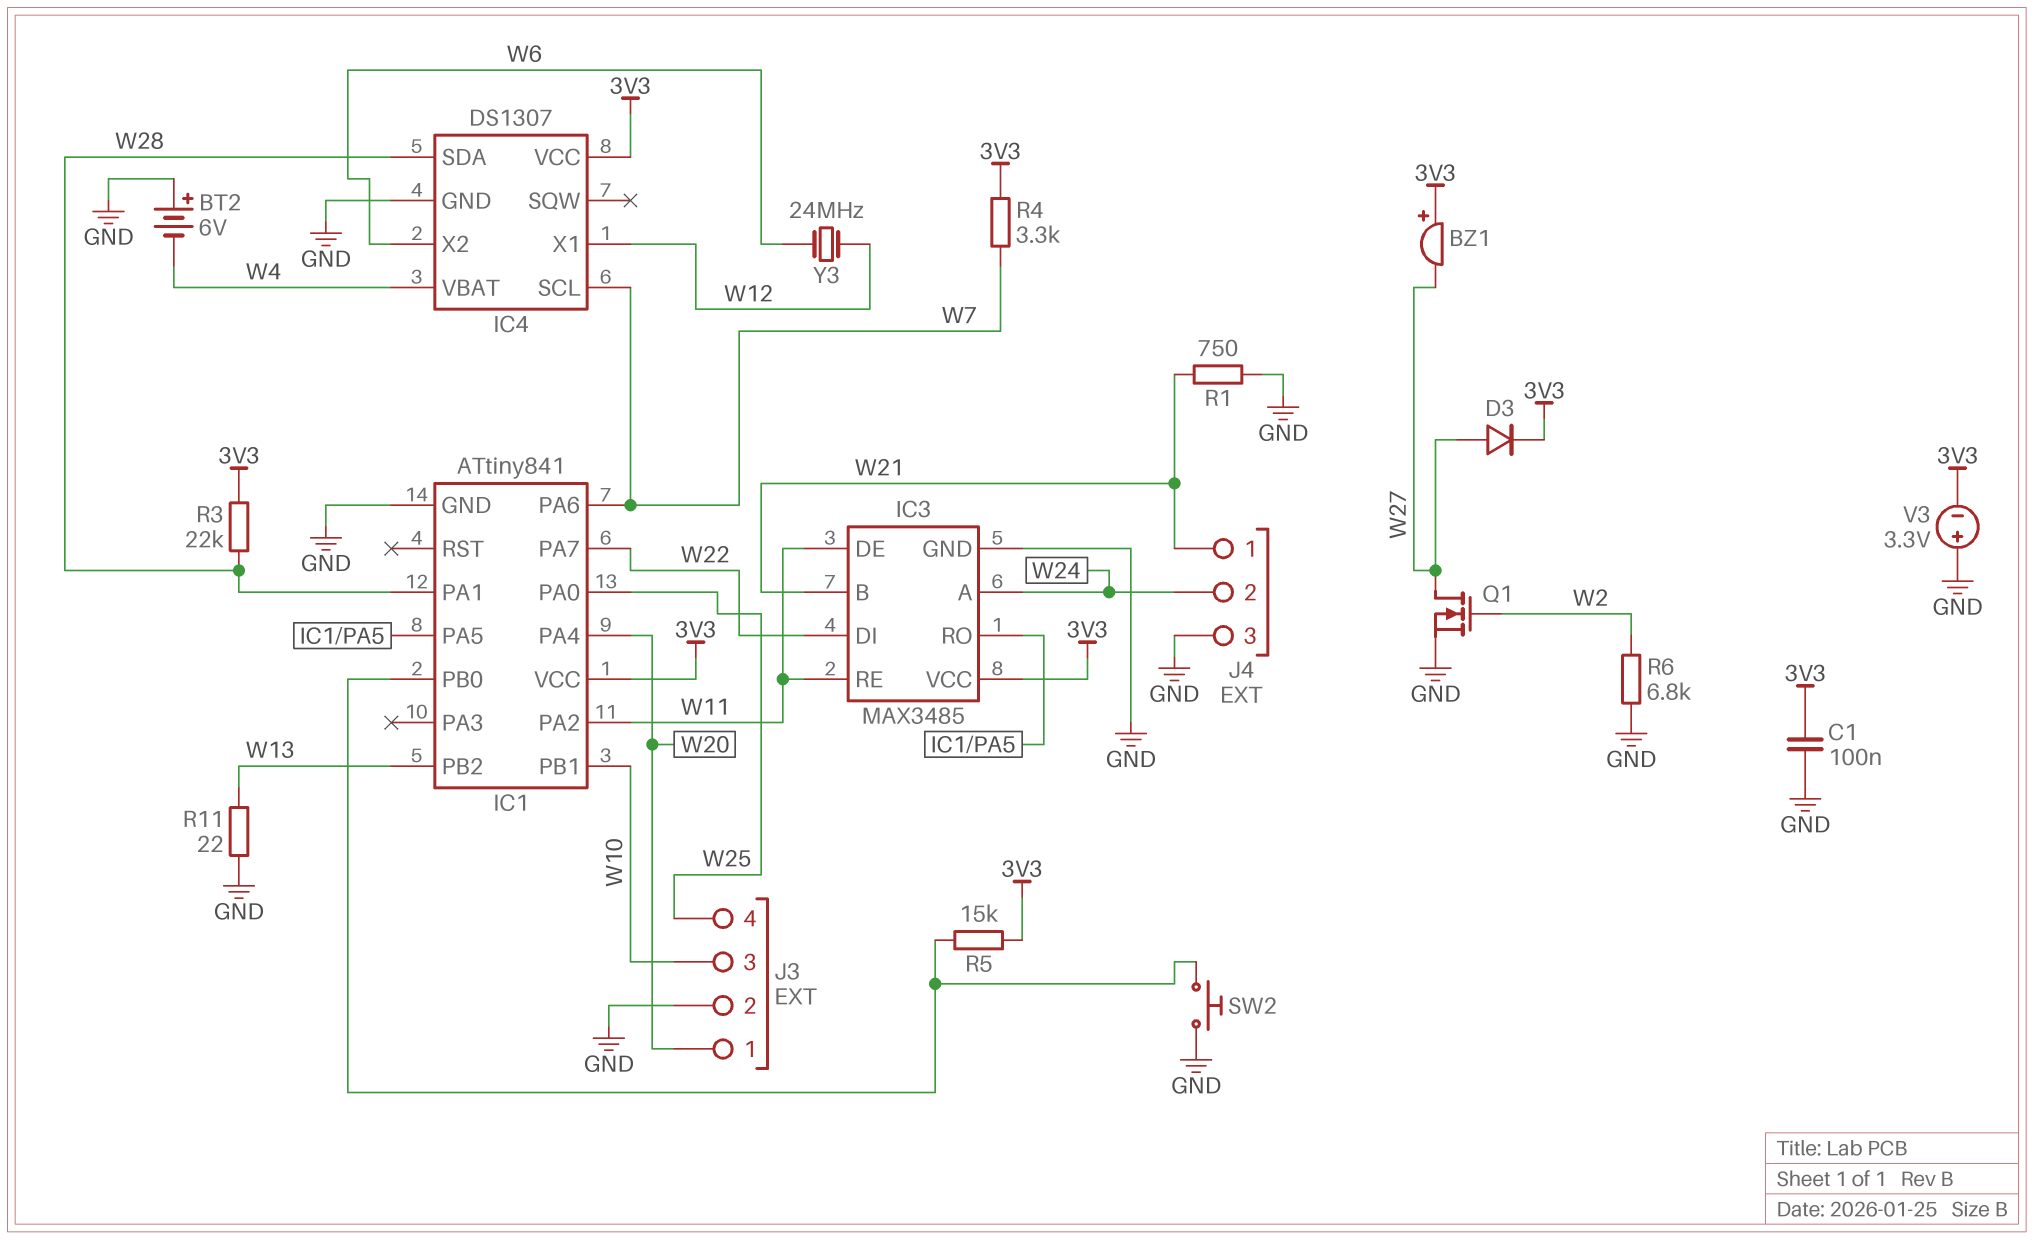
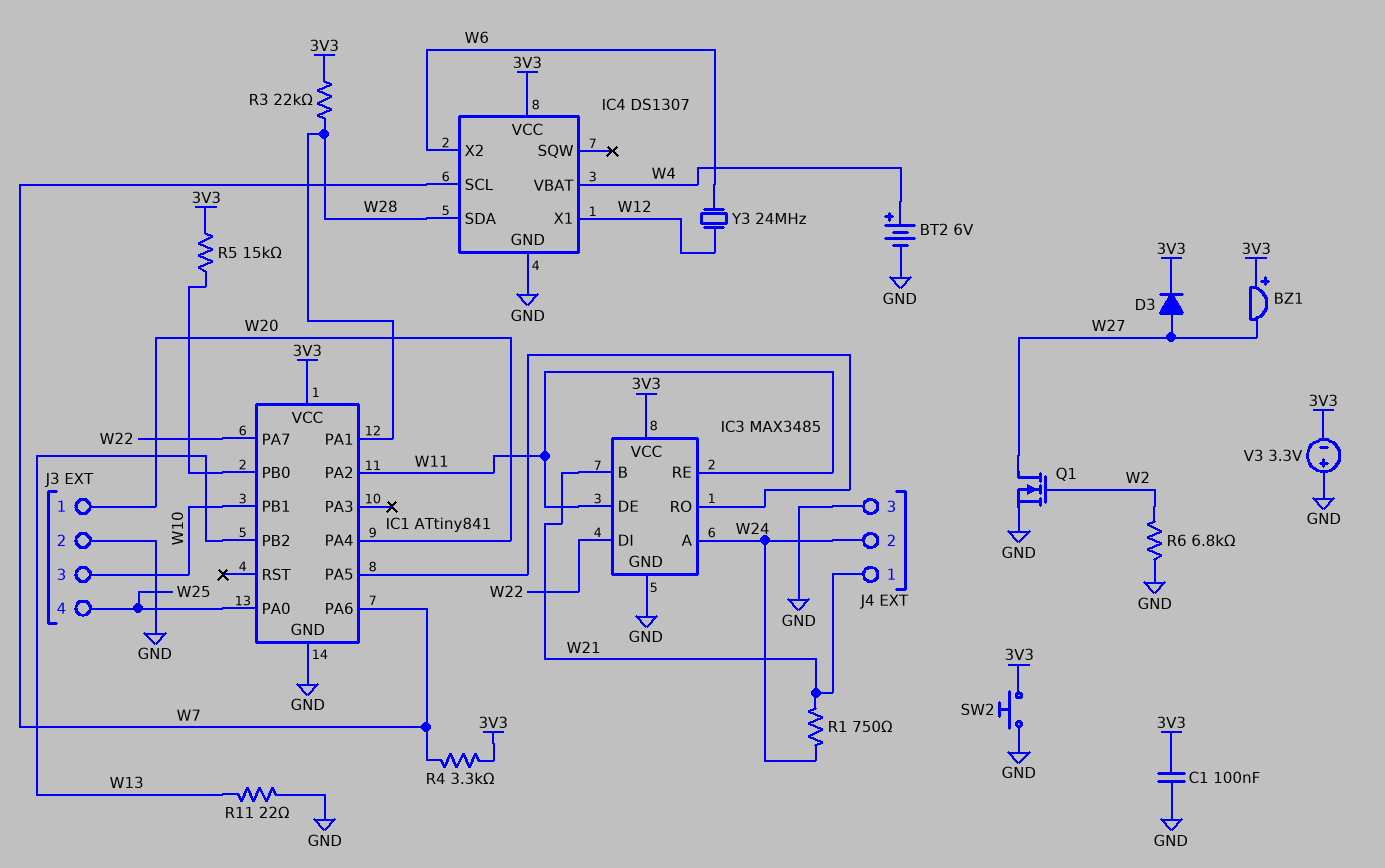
BT2: 6V (plus GND, minus W4) -> 6V (plus W4, minus GND)
R1: 750 (GND, W21) -> 750 (W21, W24)
SW2: button (GND, IC1/PB0) -> button (3V3, GND)

